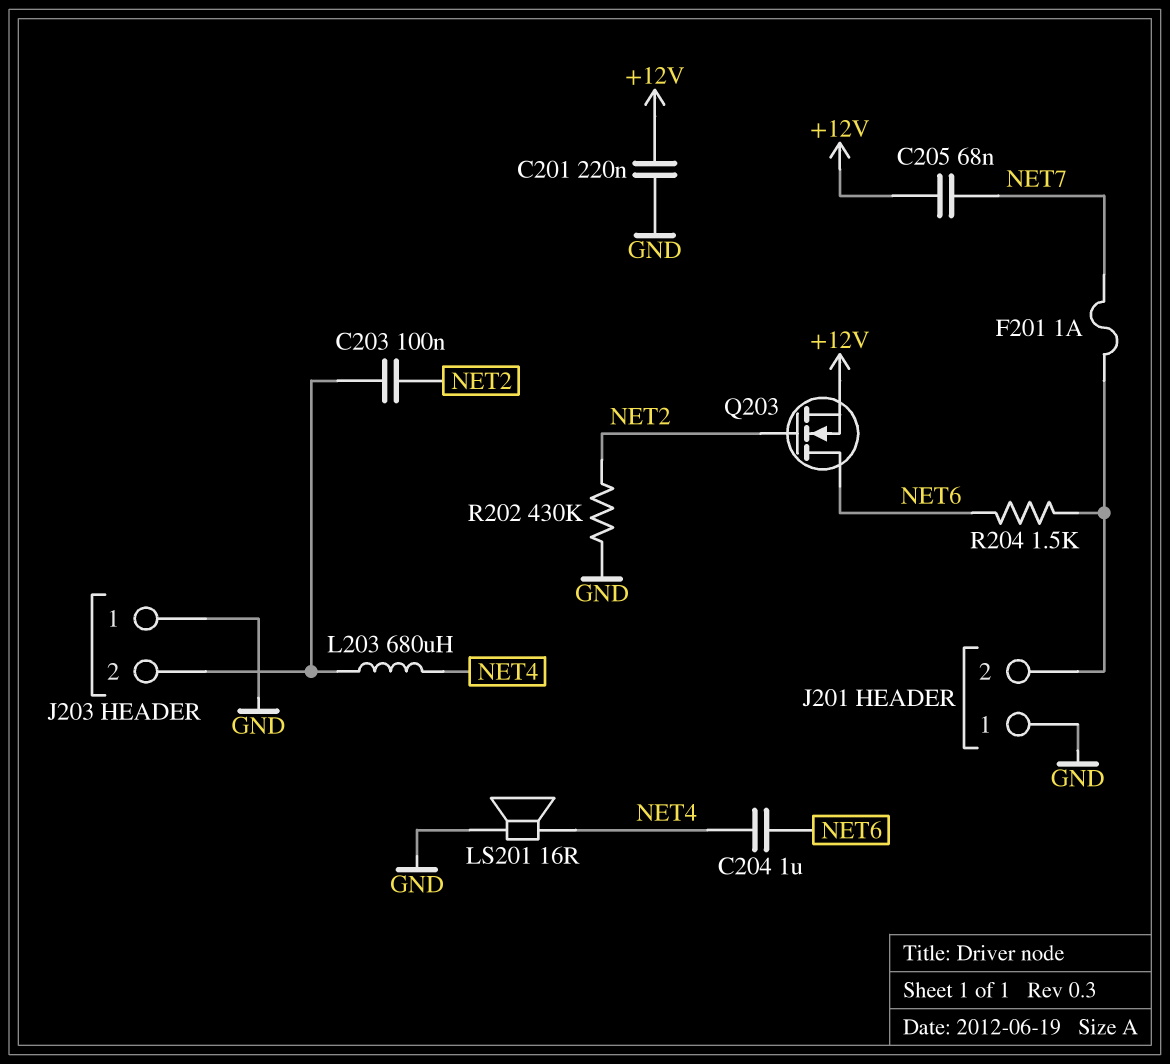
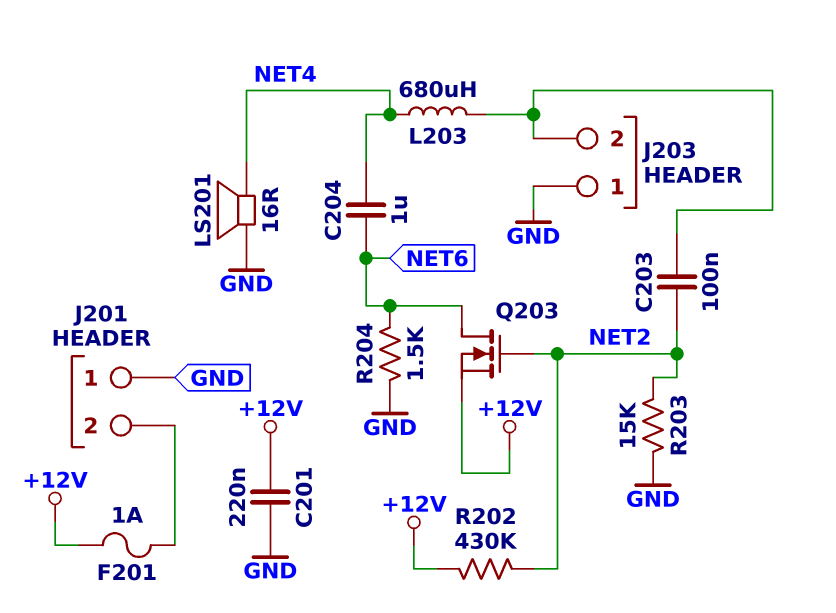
C205: 68nF (+12V, NET7) -> none
F201: 1A (J201/2, NET7) -> 1A (+12V, J201/2)
R202: 430k (GND, NET2) -> 430k (+12V, NET2)
R203: none -> 15k (GND, NET2)
R204: 1.5k (J201/2, NET6) -> 1.5k (GND, NET6)

